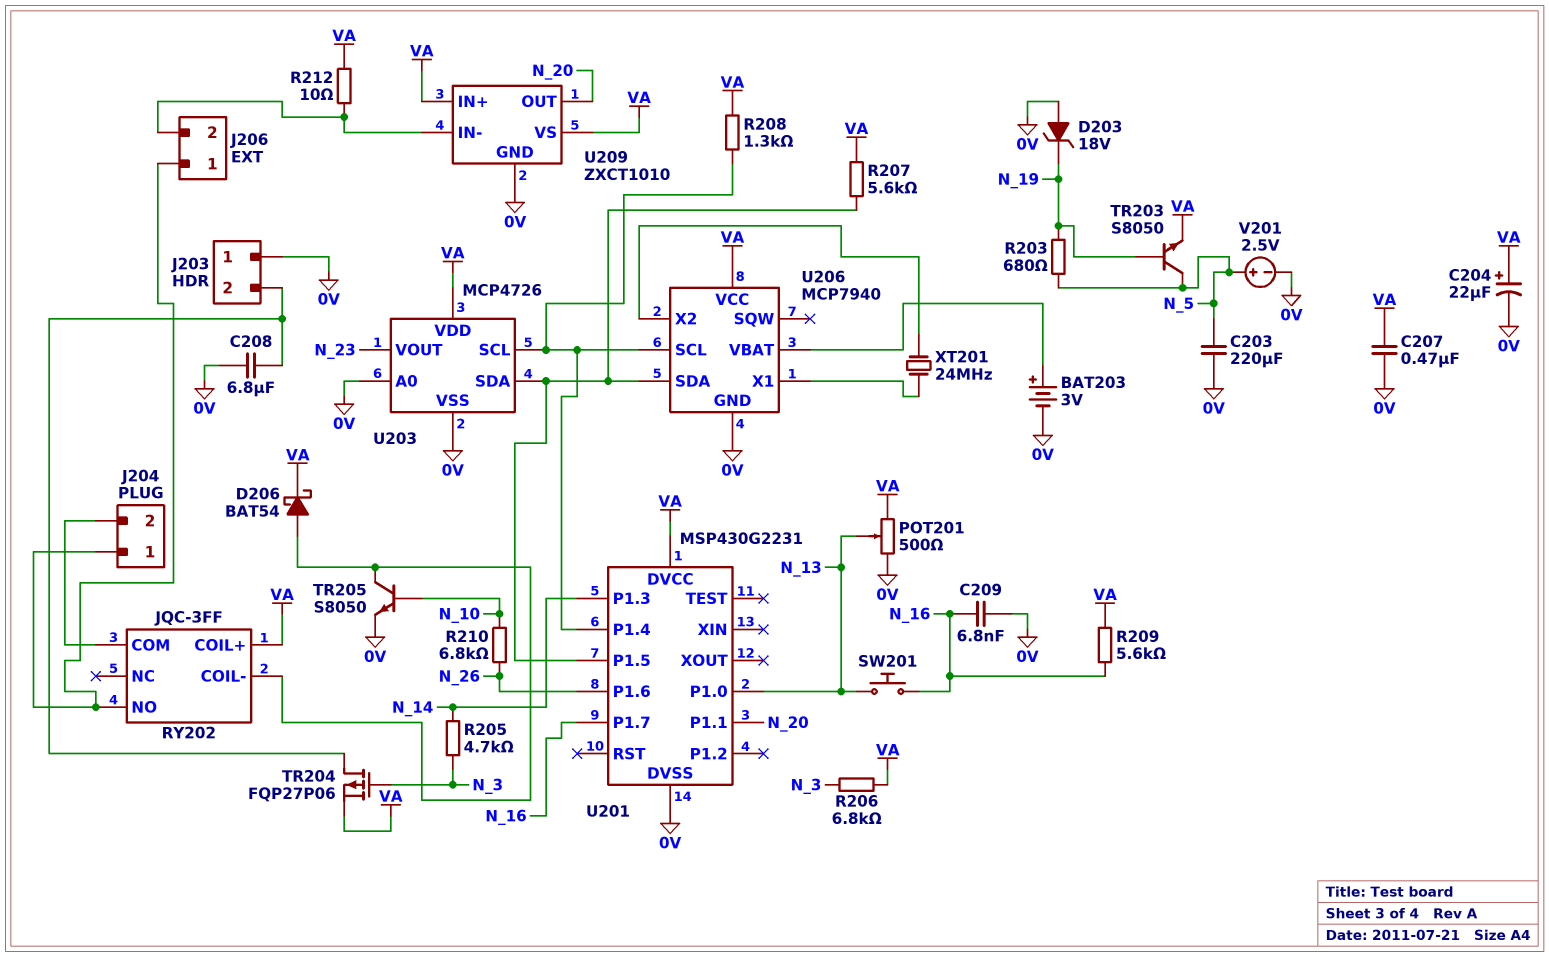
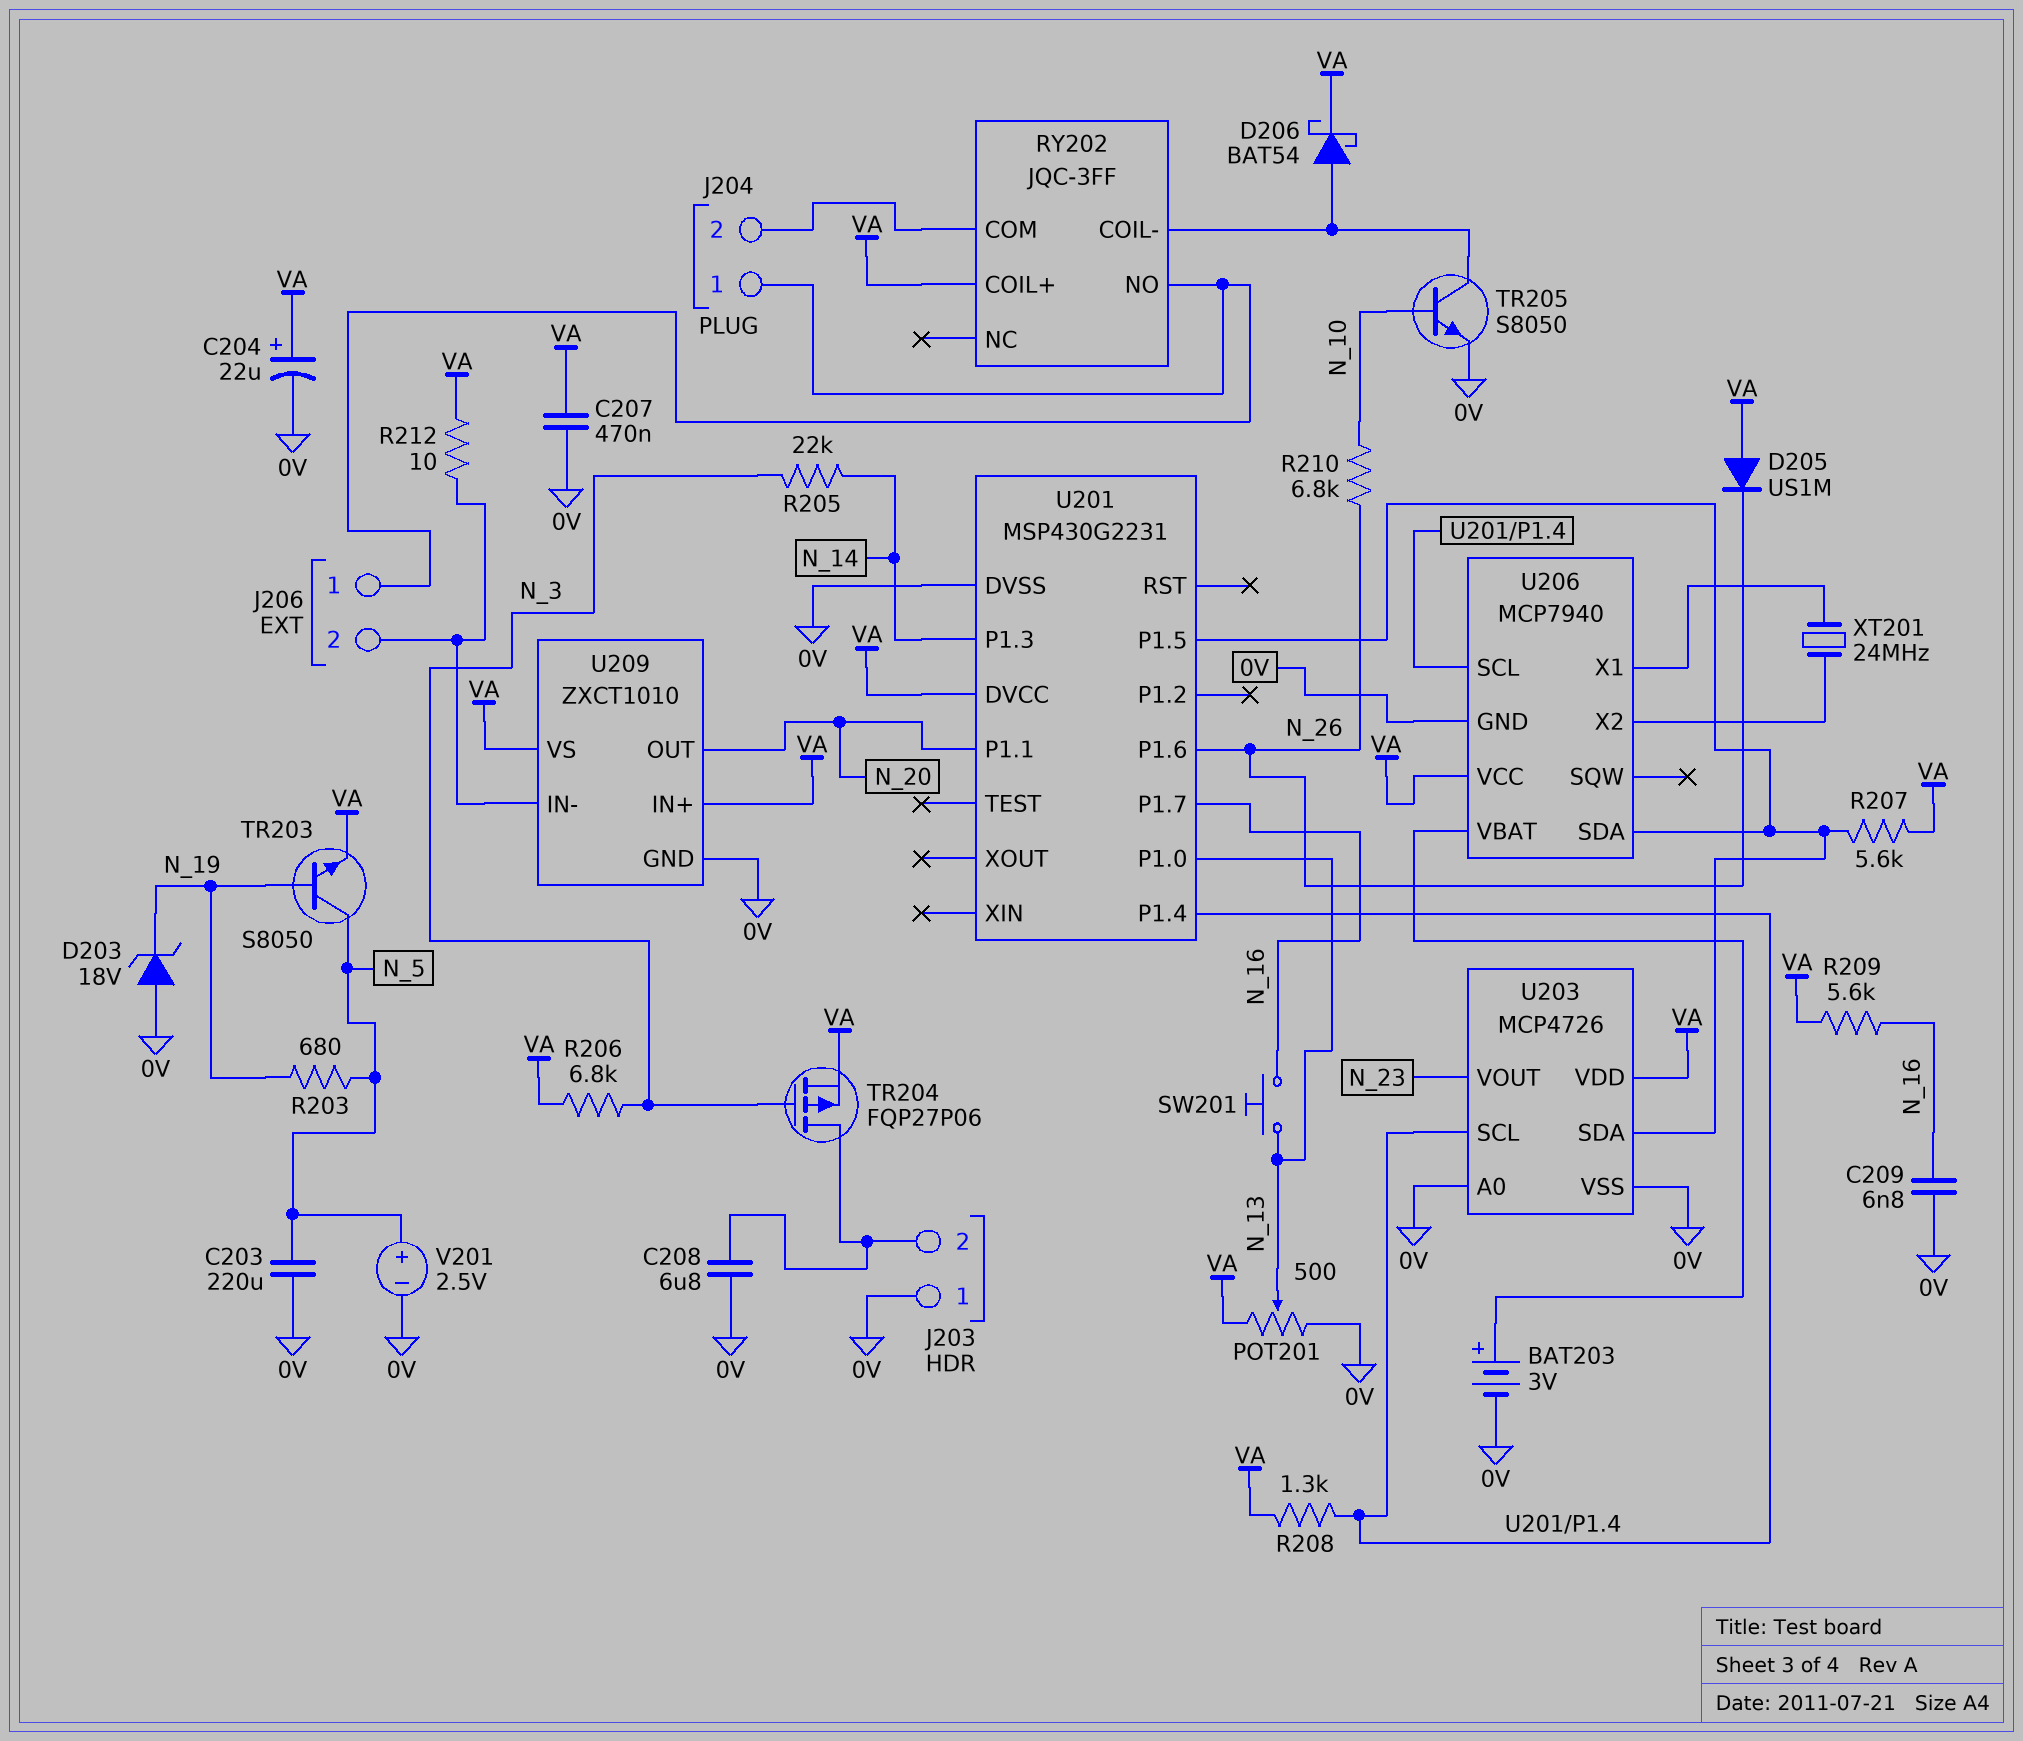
D205: none -> diode US1M (A VA, K N_26)
R205: 4.7k (N_3, N_14) -> 22k (N_3, N_14)

